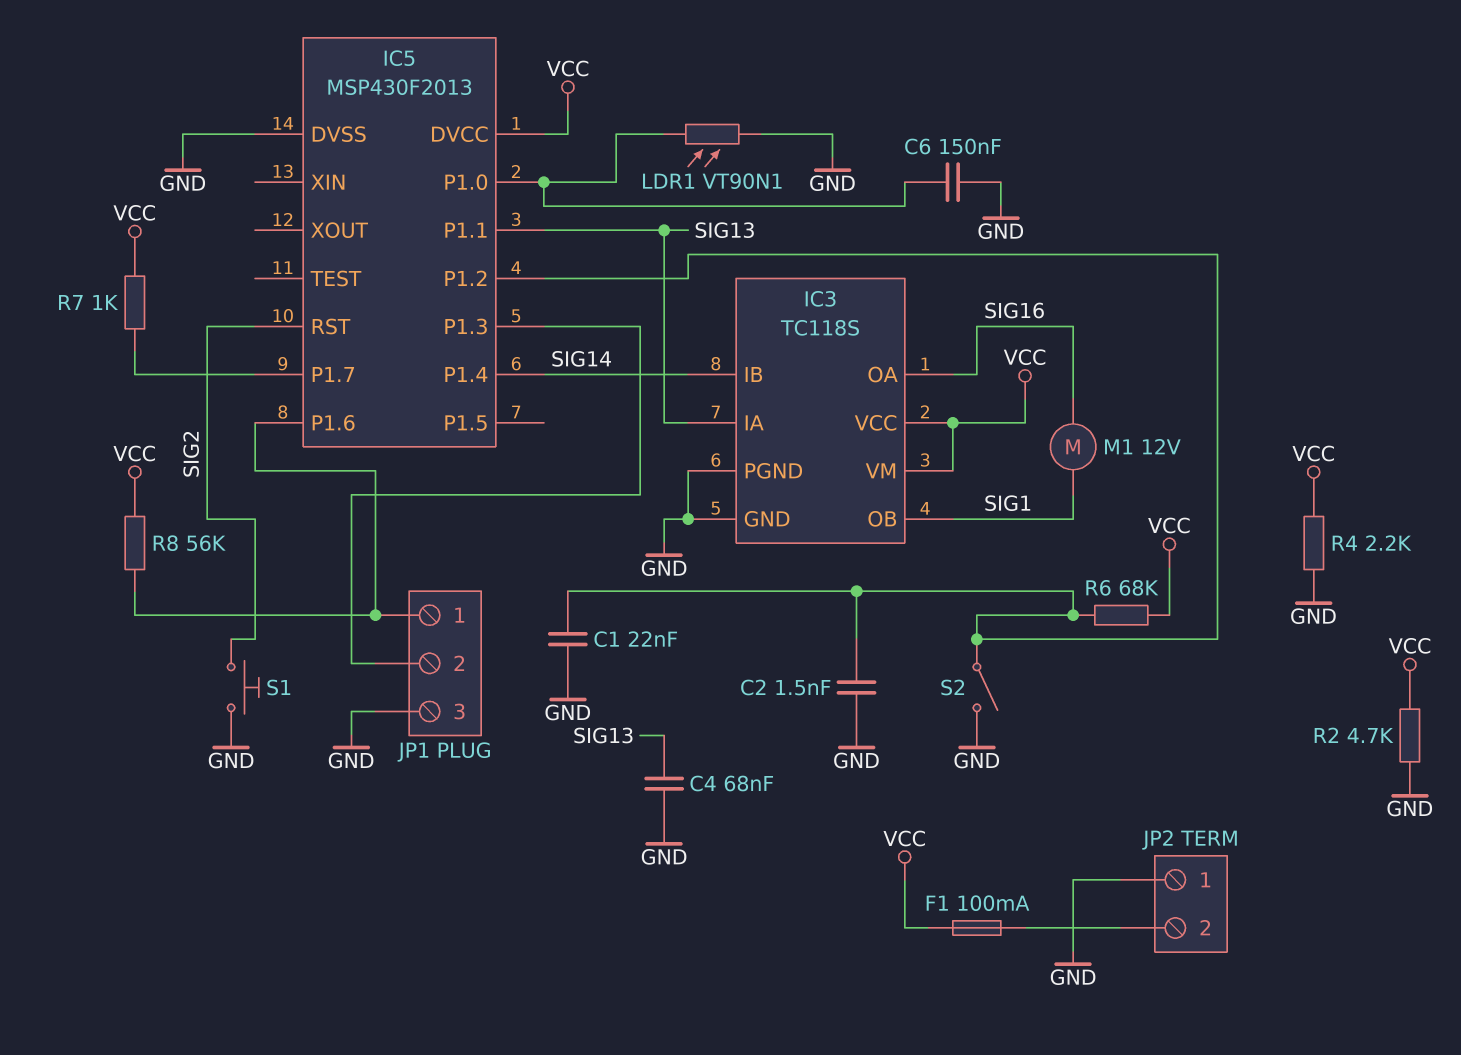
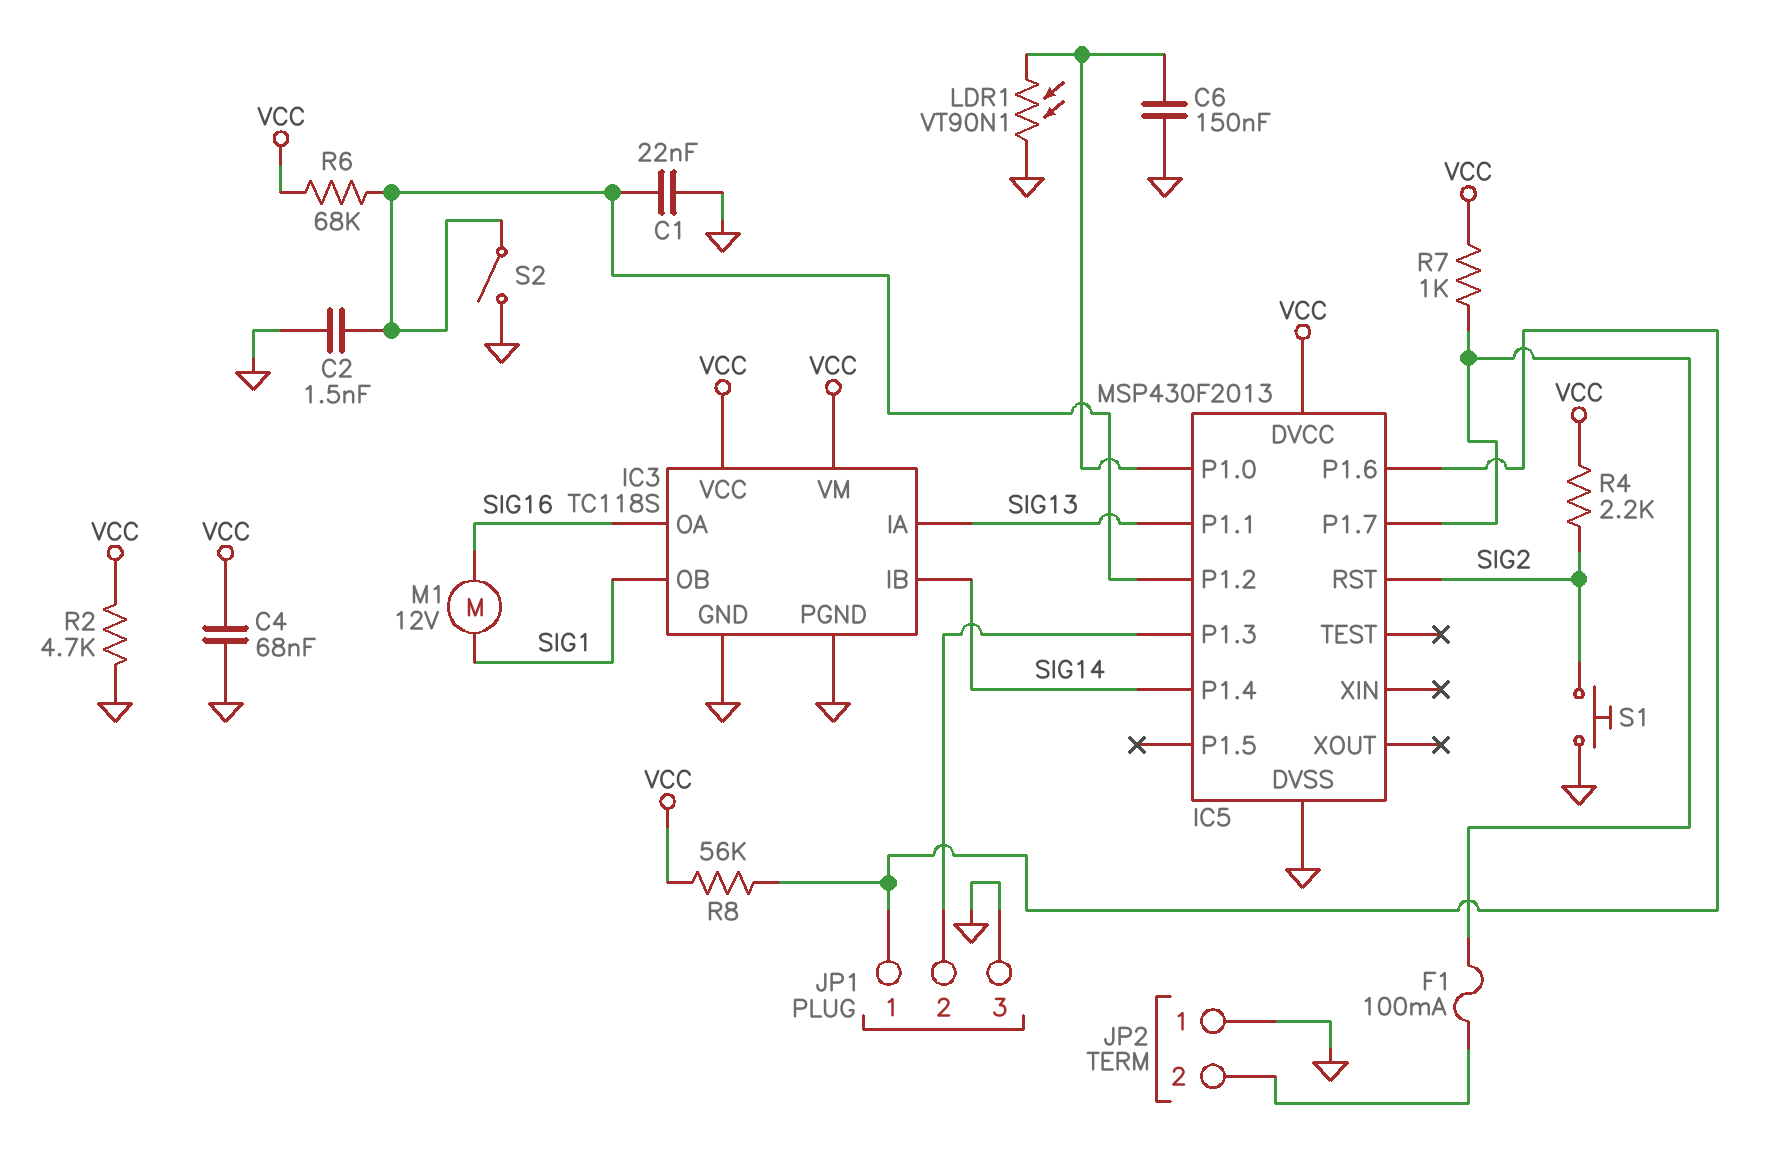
C4: 68nF (GND, SIG13) -> 68nF (GND, VCC)
F1: 100mA (JP2/2, VCC) -> 100mA (IC5/P1.7, JP2/2)
R4: 2.2k (GND, VCC) -> 2.2k (SIG2, VCC)

